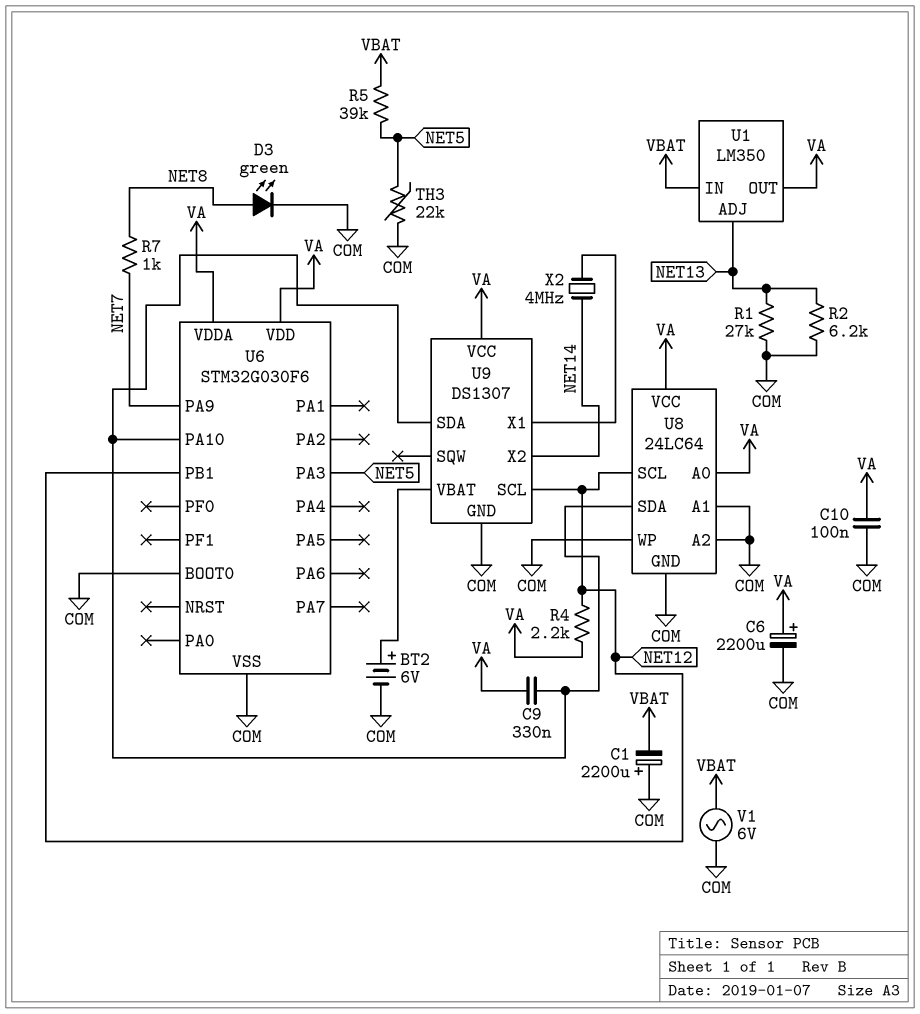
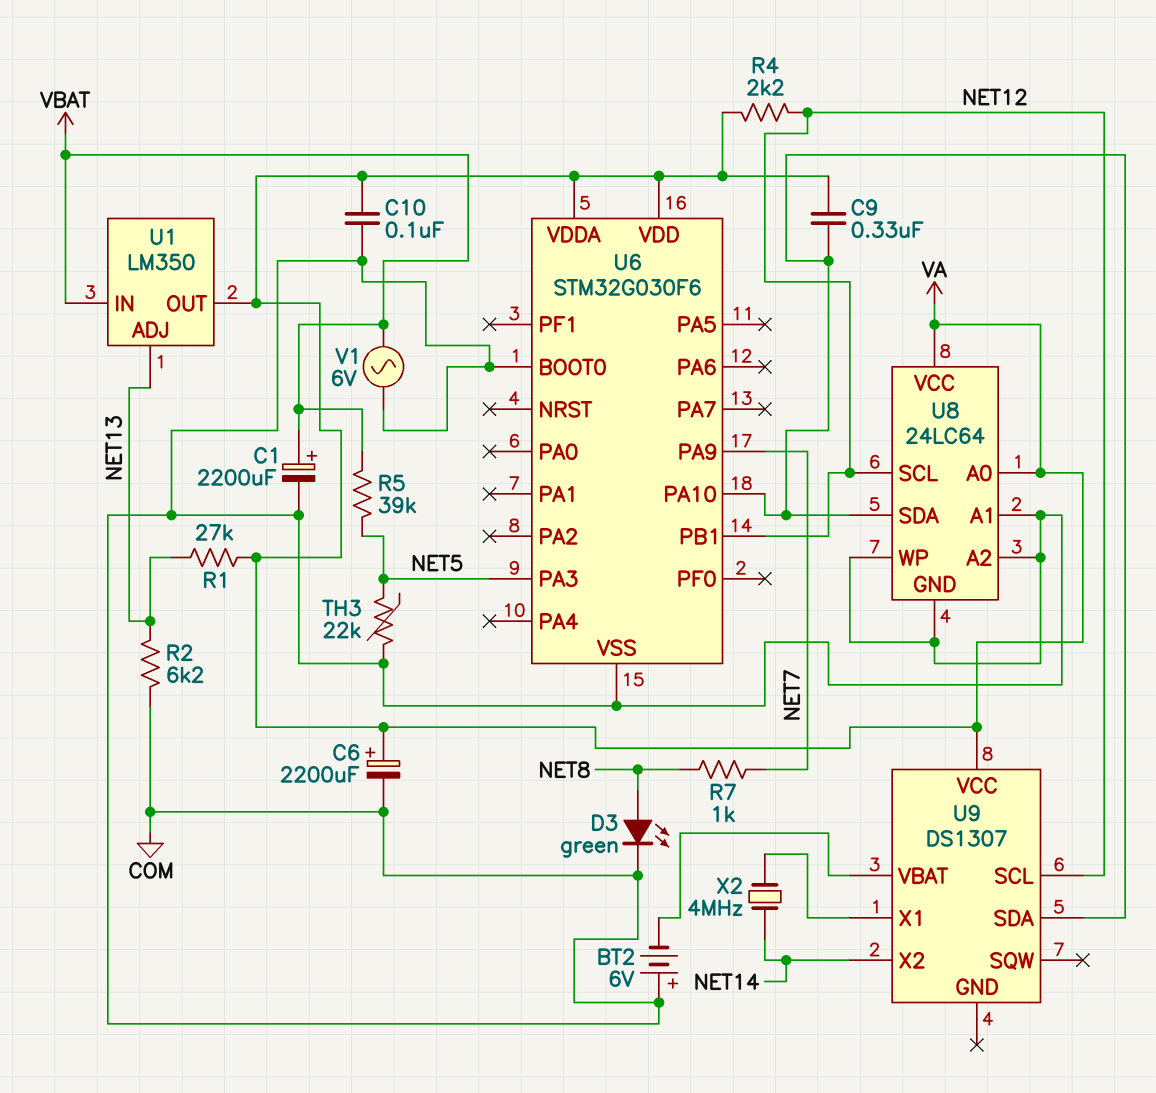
BT2: 6V (plus U9/VBAT, minus COM) -> 6V (plus COM, minus U9/VBAT)
C1: 2200uF (plus COM, minus VBAT) -> 2200uF (plus VBAT, minus COM)
R1: 27k (COM, NET13) -> 27k (NET13, VA)
U9 pin GND: COM -> none

